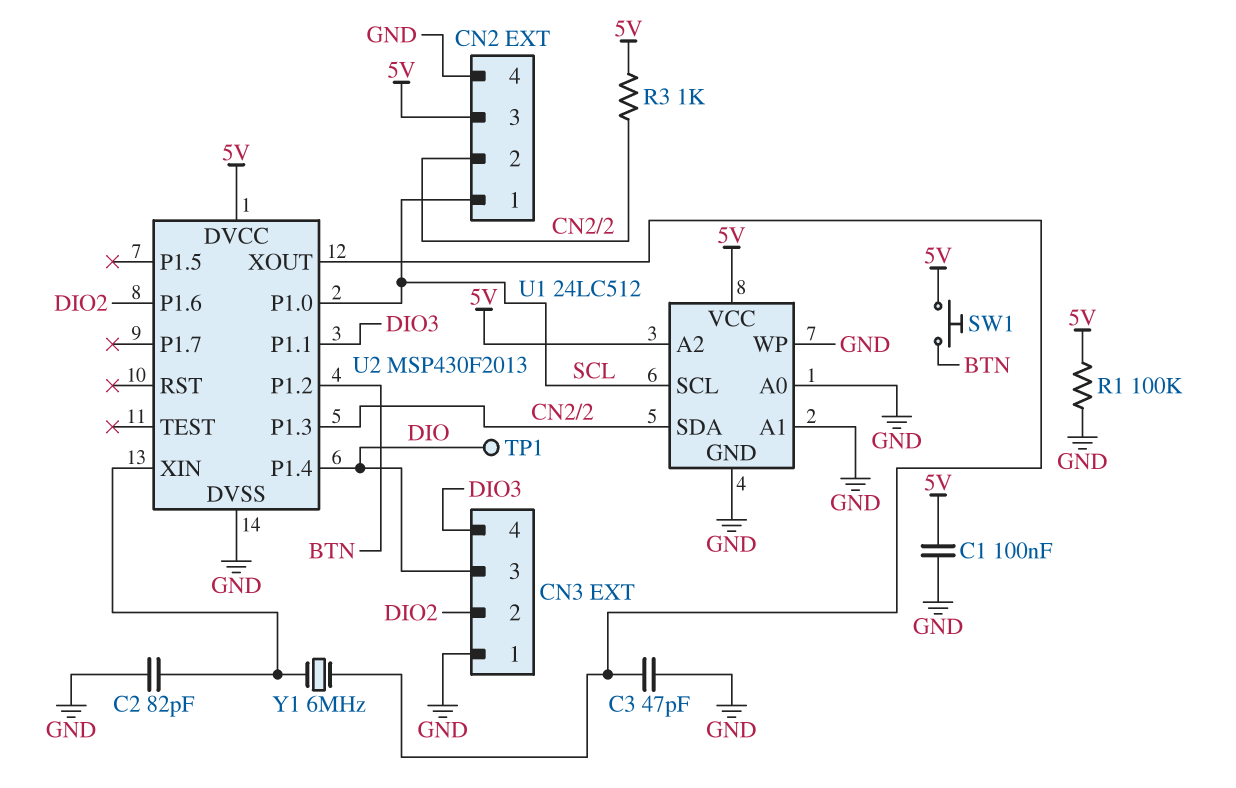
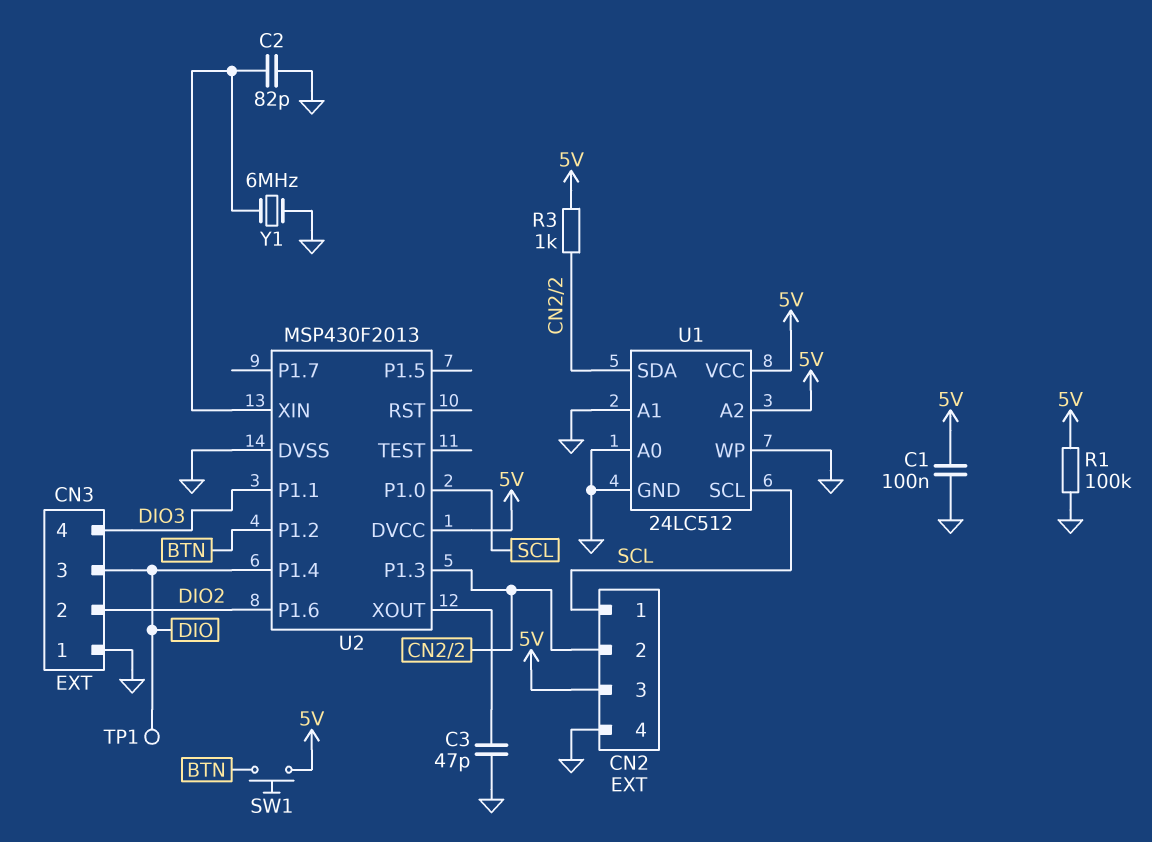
Y1: 6MHz (U2/XIN, U2/XOUT) -> 6MHz (GND, U2/XIN)

